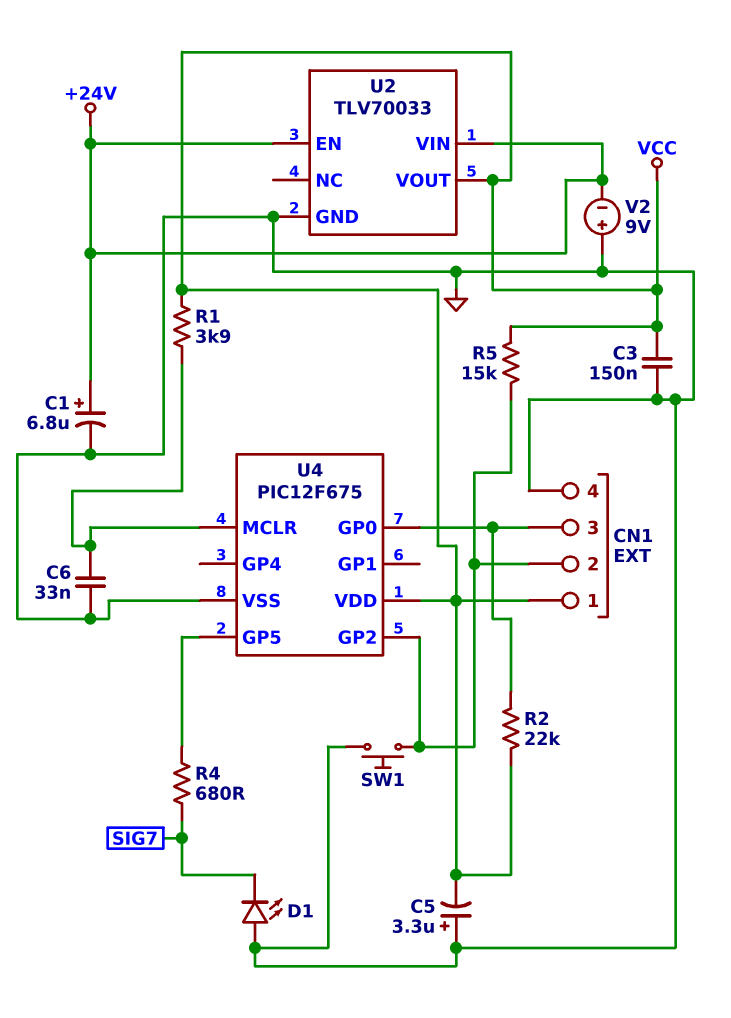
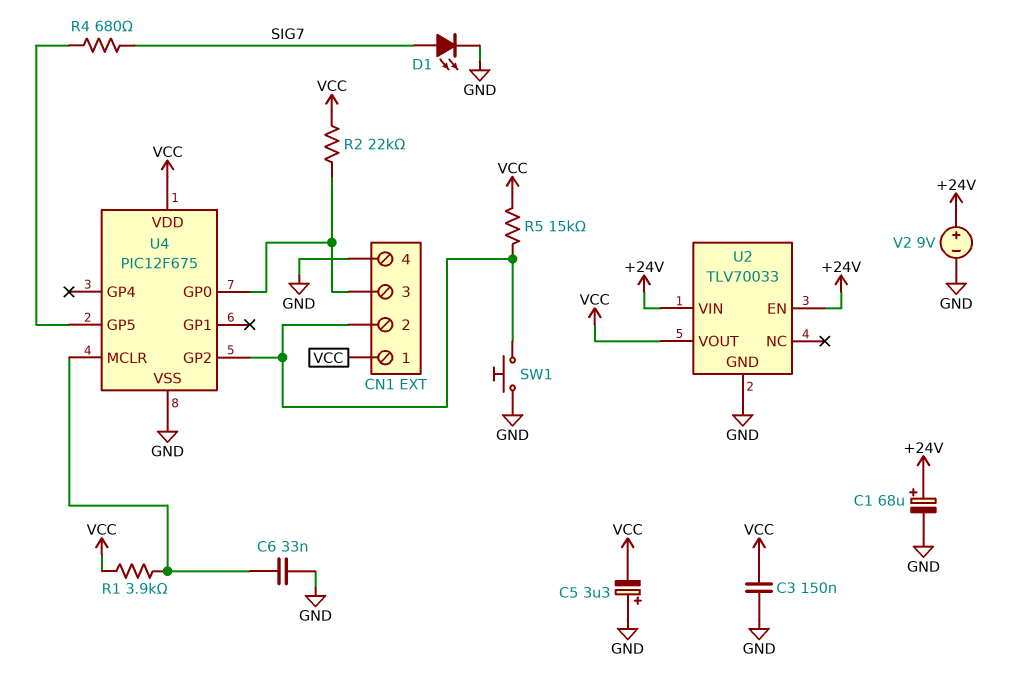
C1: 6.8uF (plus +24V, minus GND) -> 68uF (plus +24V, minus GND)
D1: LED (A GND, K SIG7) -> LED (A SIG7, K GND)
V2: 9V (plus GND, minus +24V) -> 9V (plus +24V, minus GND)

